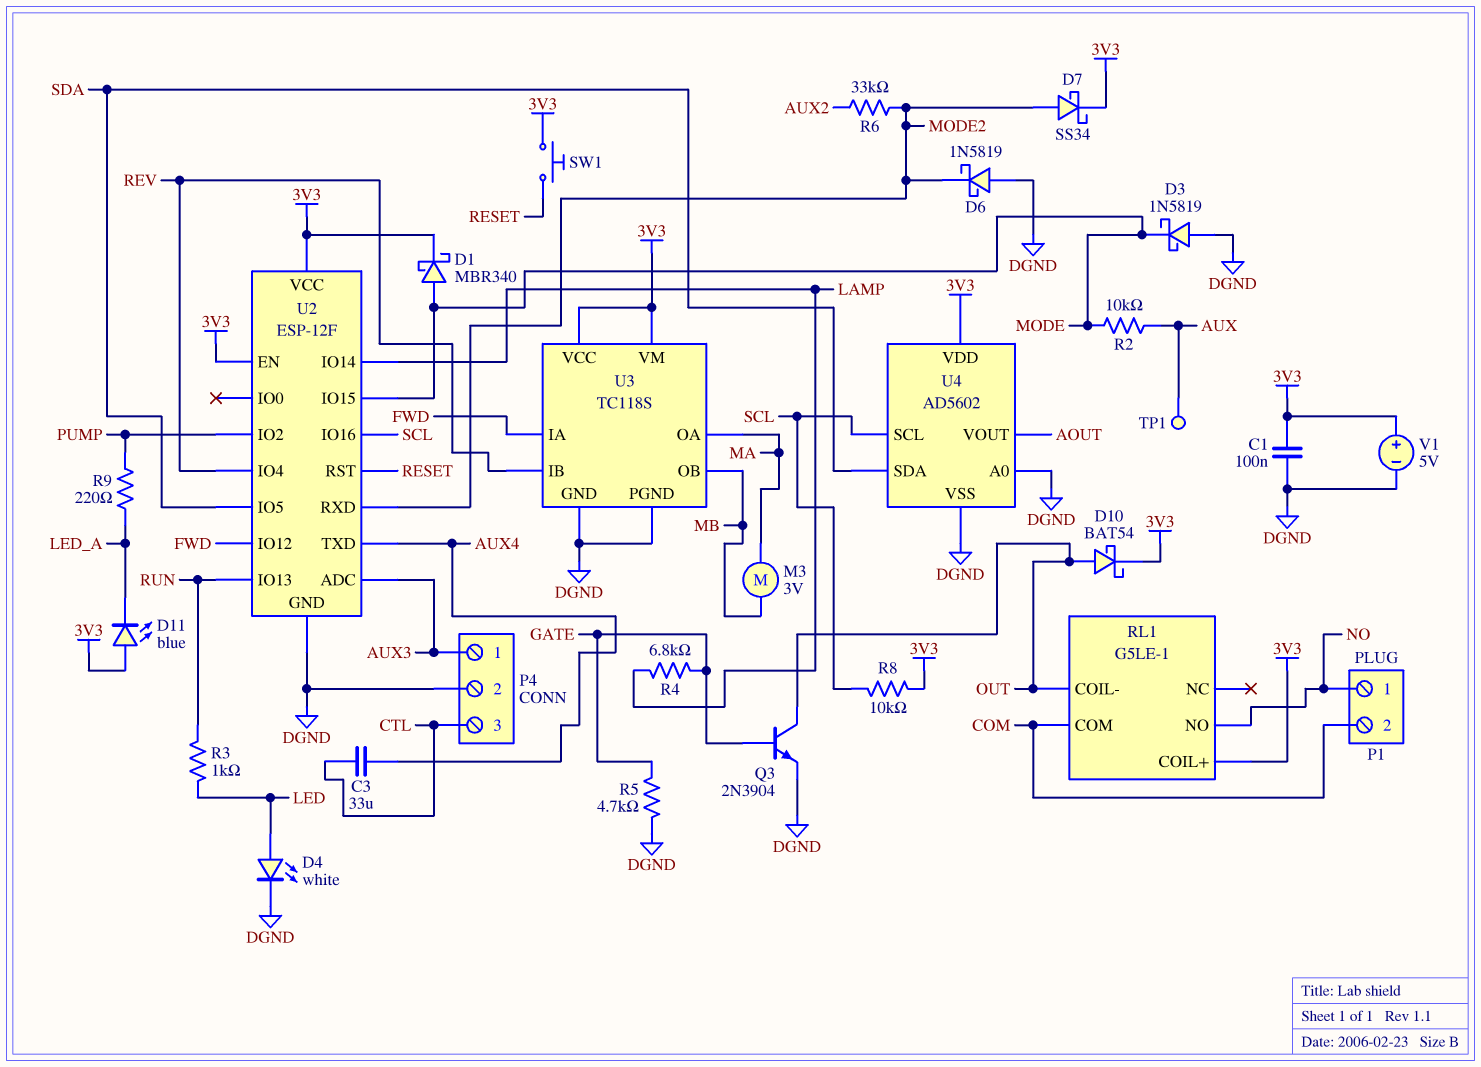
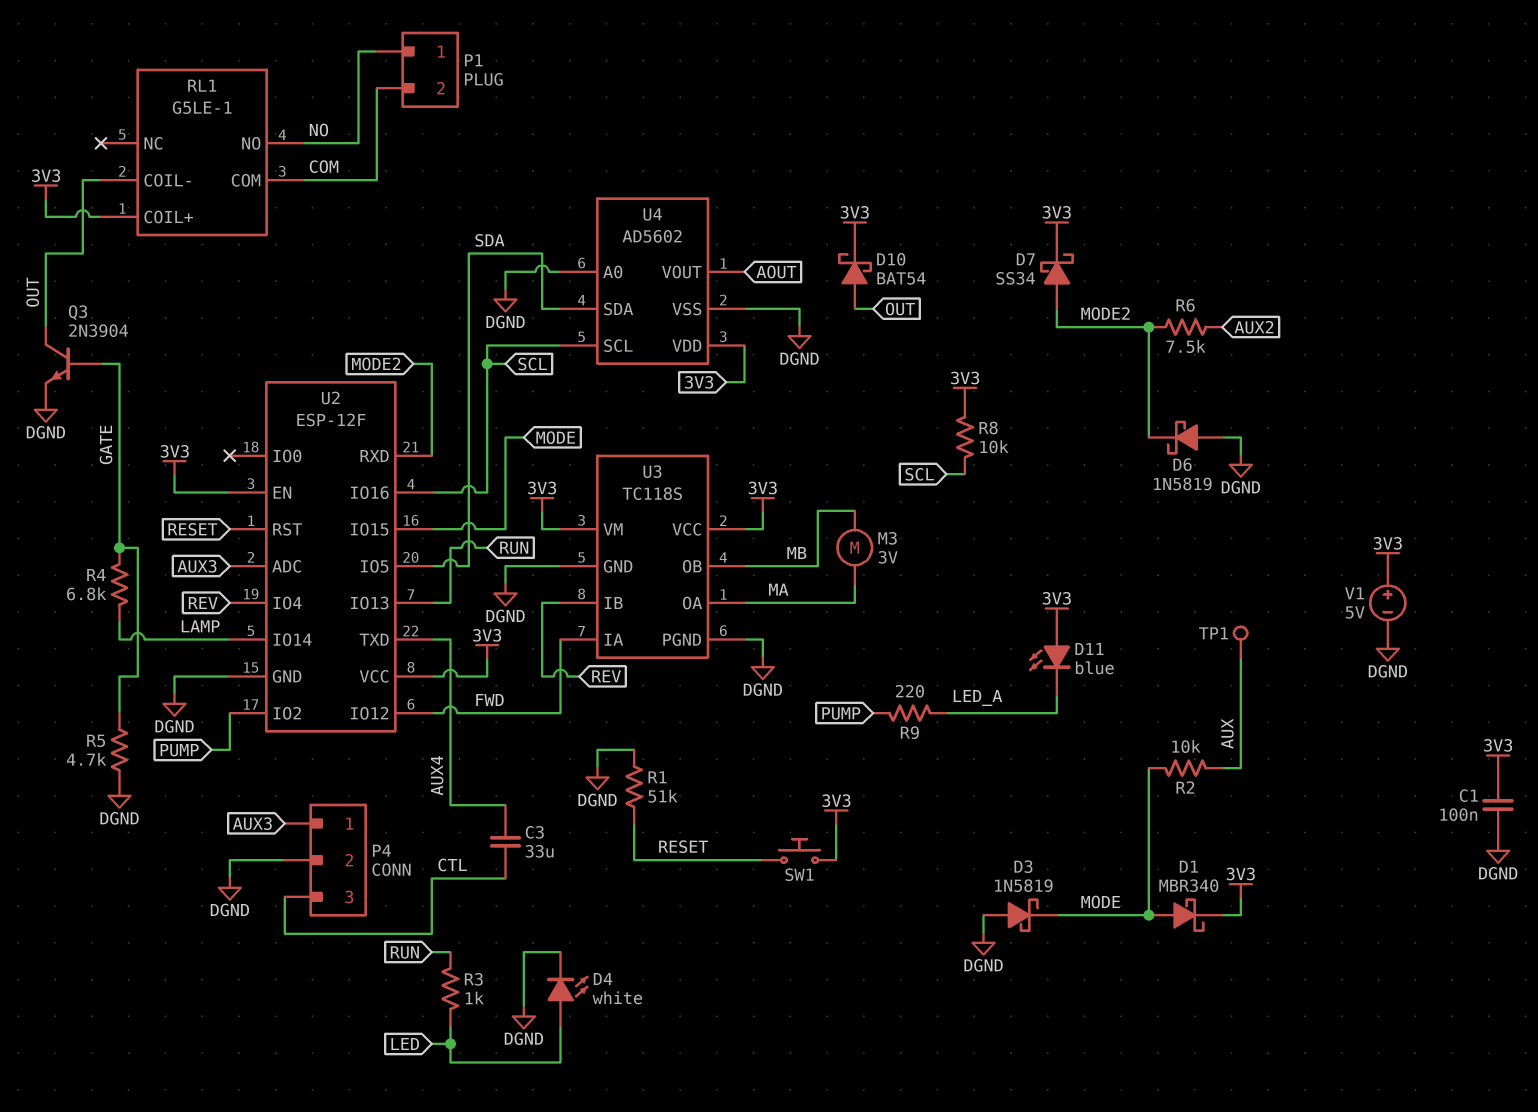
R1: none -> 51k (DGND, RESET)
R6: 33k (AUX2, MODE2) -> 7.5k (AUX2, MODE2)

